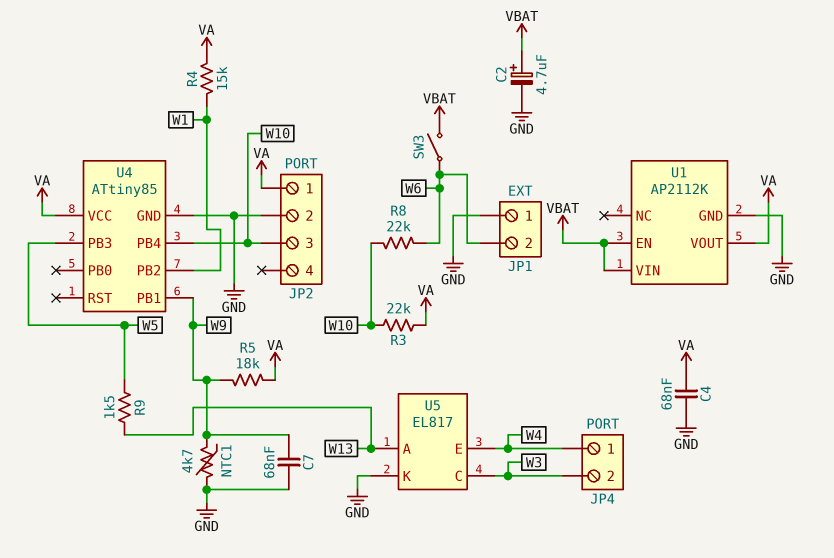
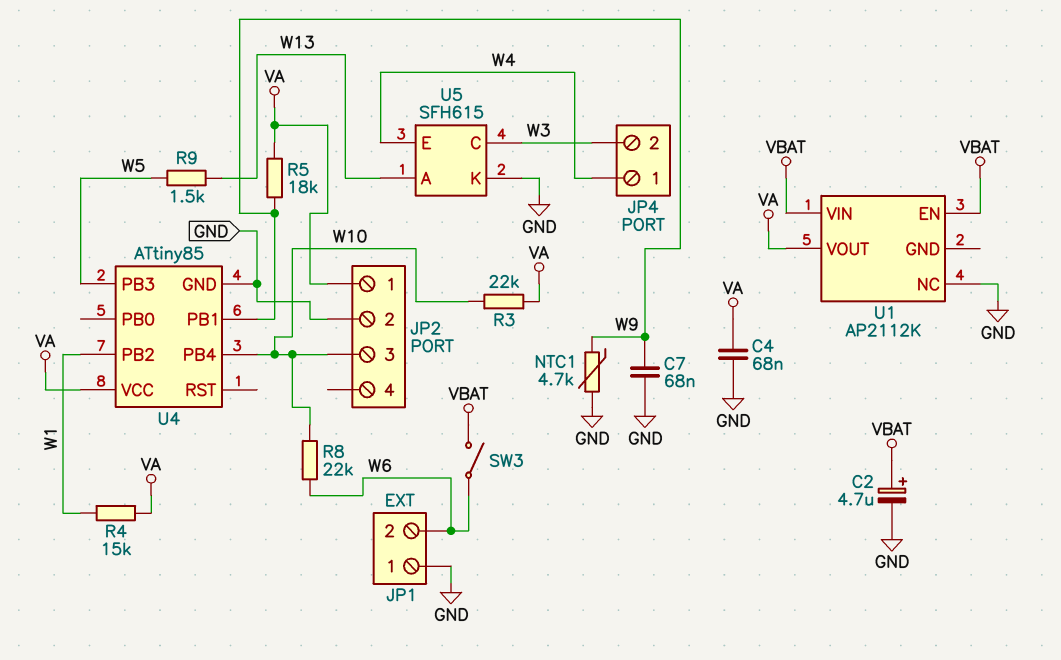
U1 pin GND: GND -> none
U1 pin NC: none -> GND
U5: EL817 -> SFH615

